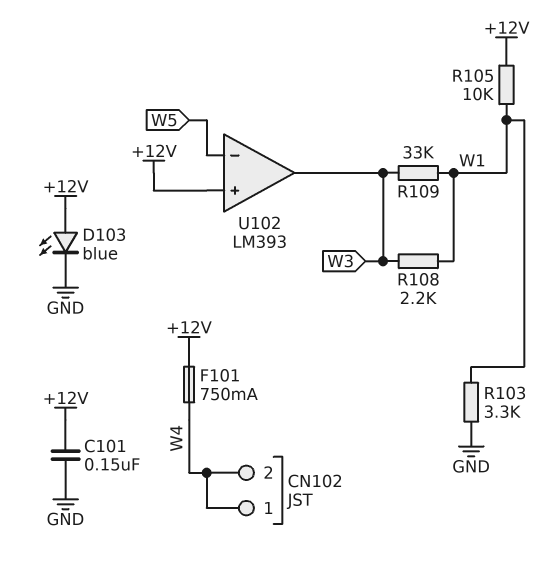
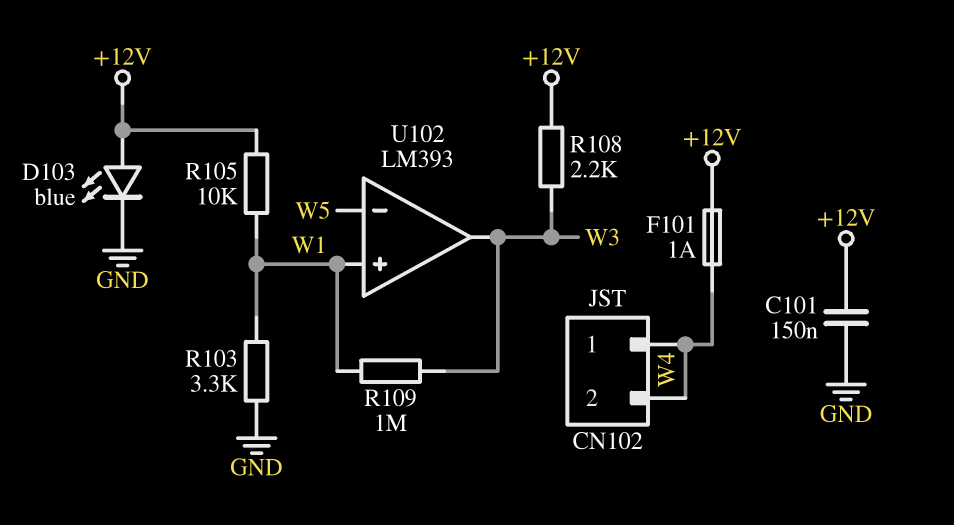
F101: 750mA (+12V, W4) -> 1A (+12V, W4)
R108: 2.2k (W1, W3) -> 2.2k (+12V, W3)
R109: 33k (W1, W3) -> 1M (W1, W3)
U102 pin in+: +12V -> W1

